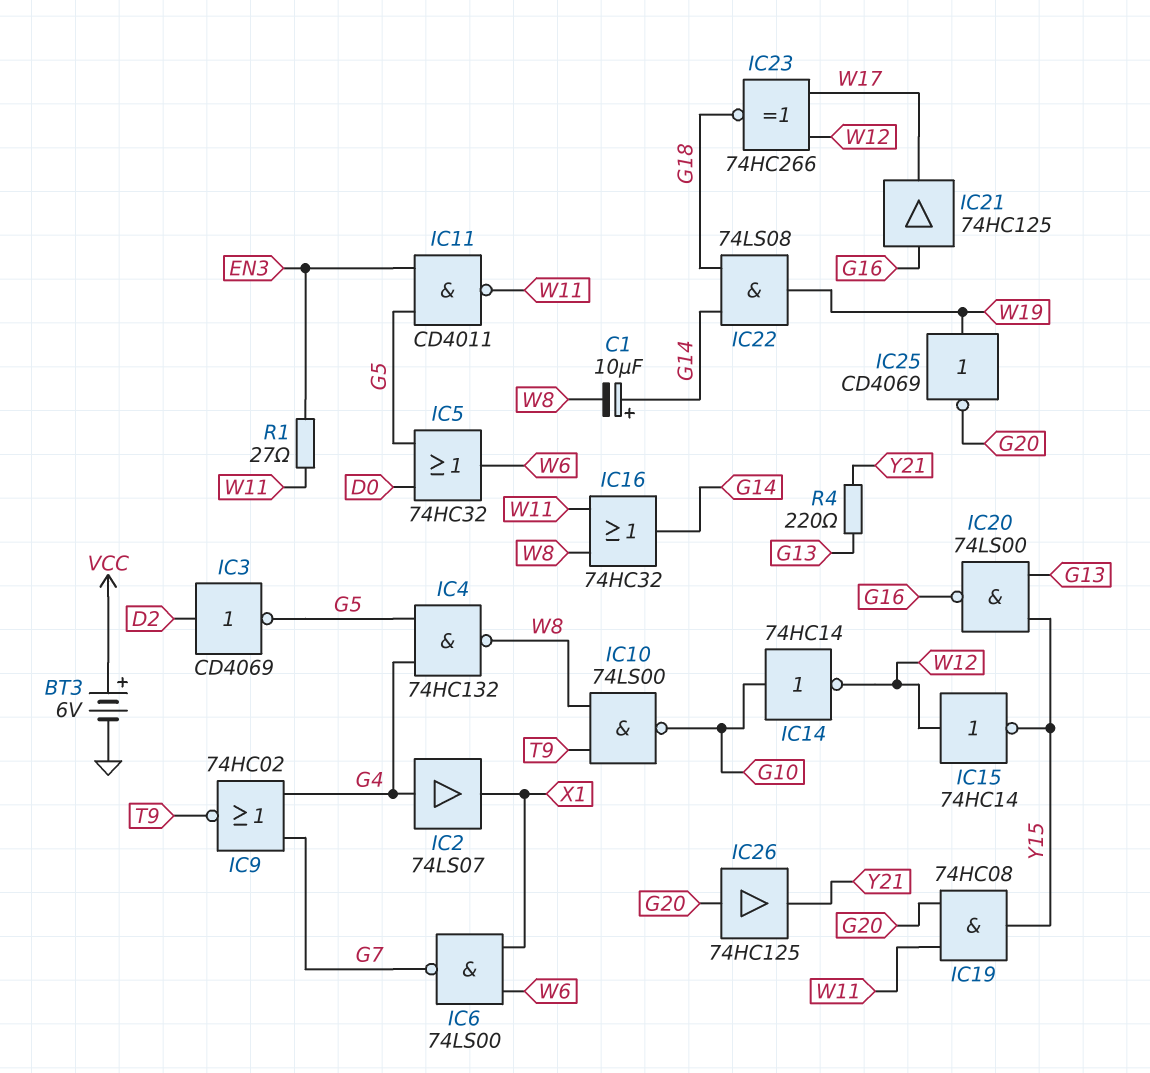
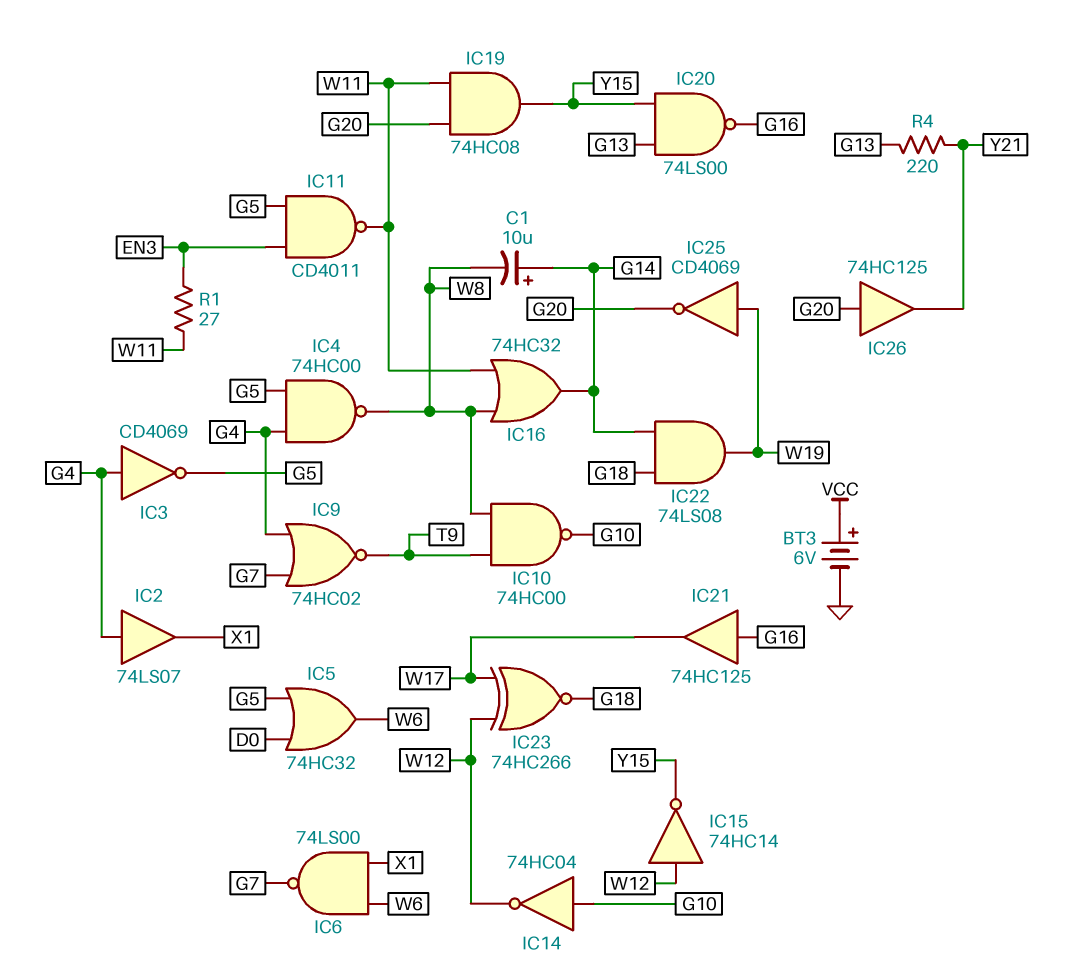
IC3: NOT CD4069 (in D2, out G5) -> NOT CD4069 (in G4, out G5)
IC4: NAND 74HC132 (in G4, in G5, out W8) -> NAND 74HC00 (in G4, in G5, out W8)
IC10: NAND 74LS00 (in T9, in W8, out G10) -> NAND 74HC00 (in T9, in W8, out G10)
IC14: NOT 74HC14 (in G10, out W12) -> NOT 74HC04 (in G10, out W12)

